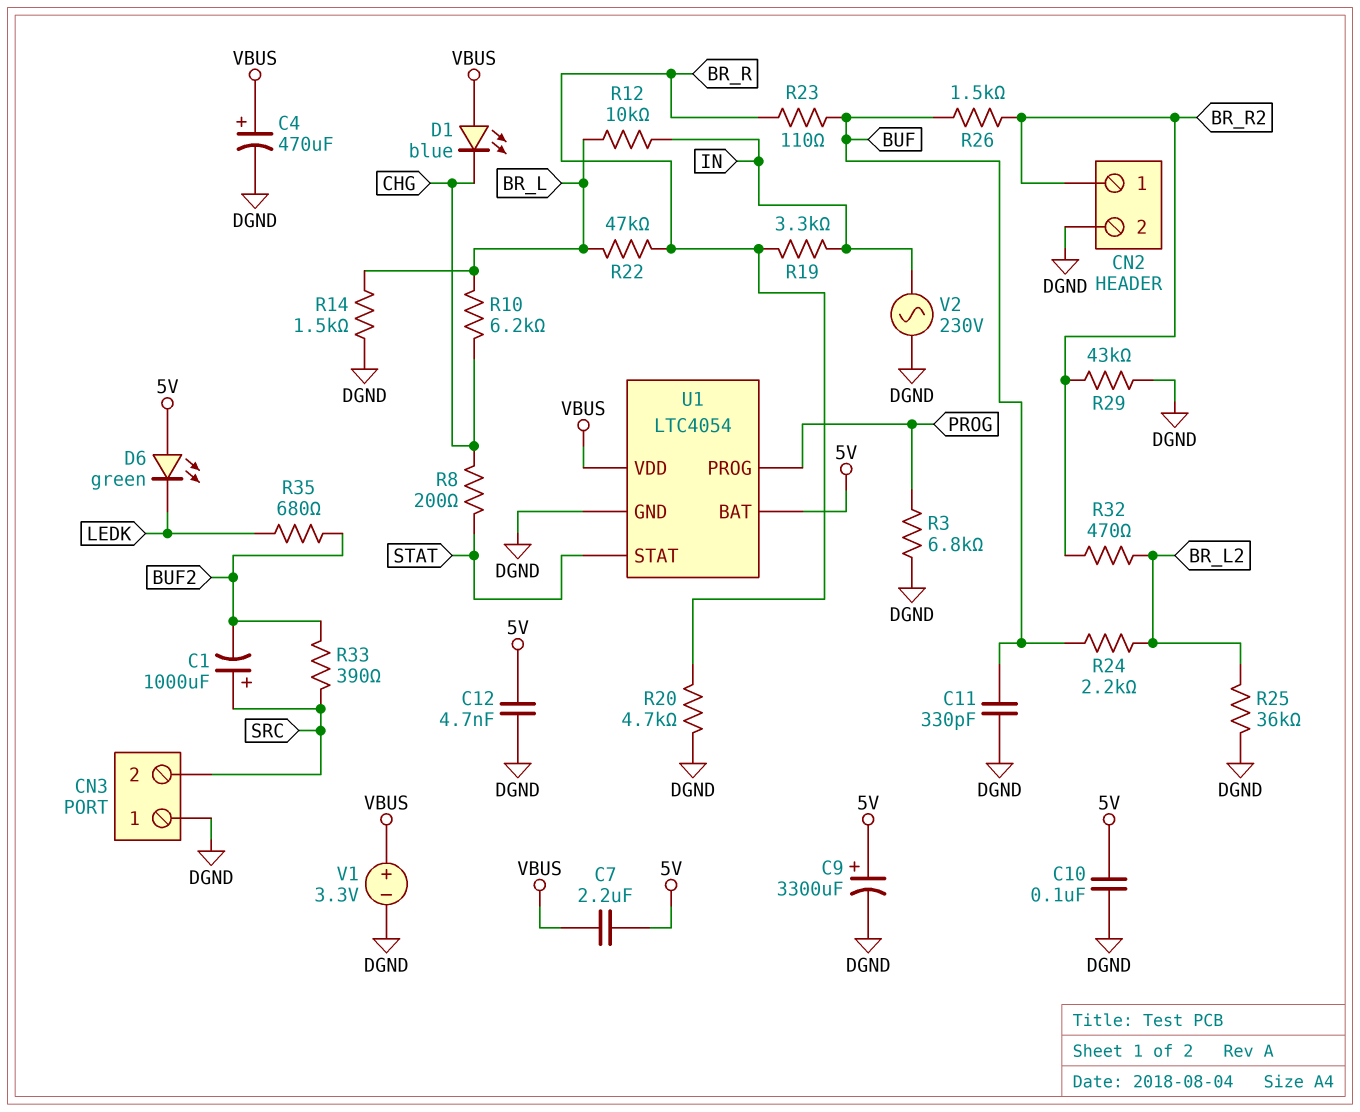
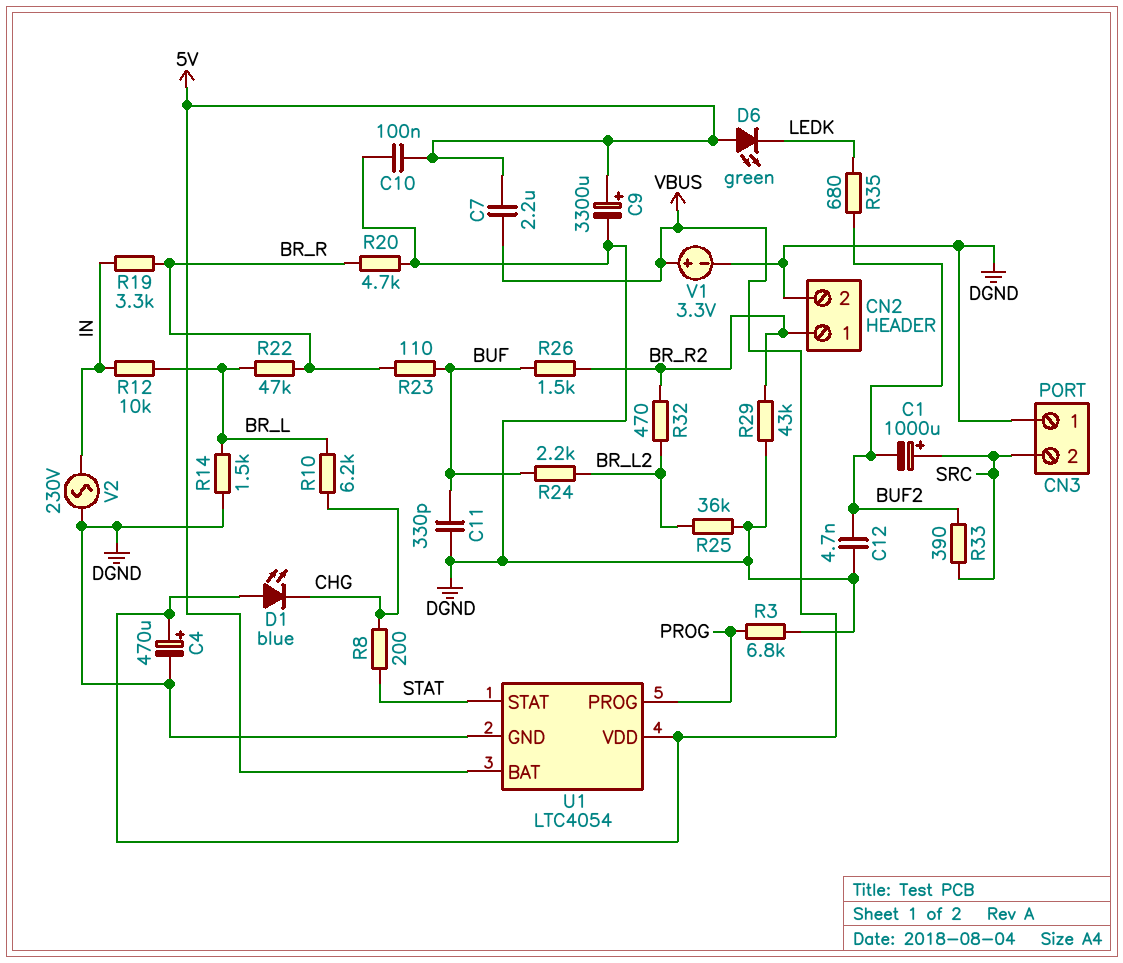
C12: 4.7nF (5V, DGND) -> 4.7nF (BUF2, DGND)

